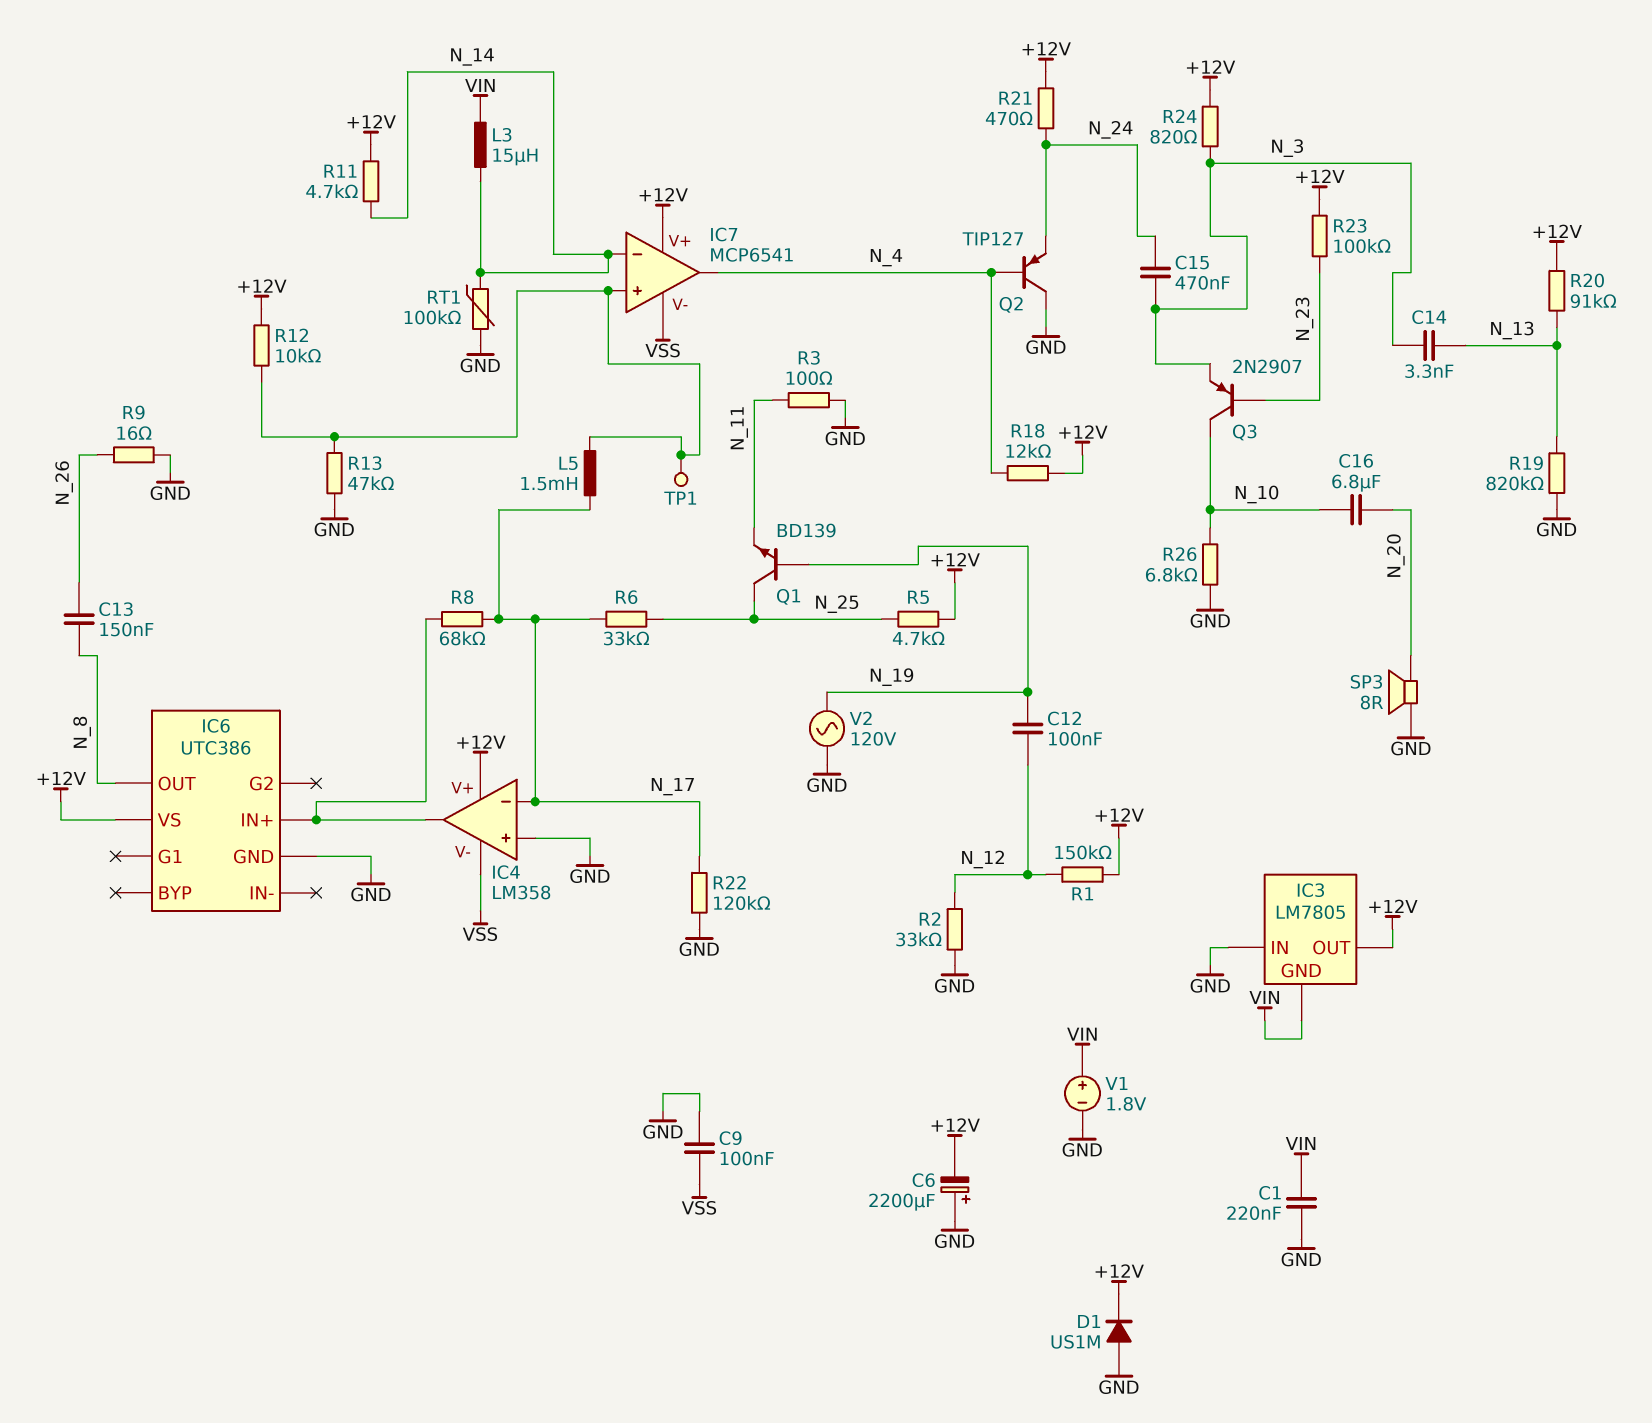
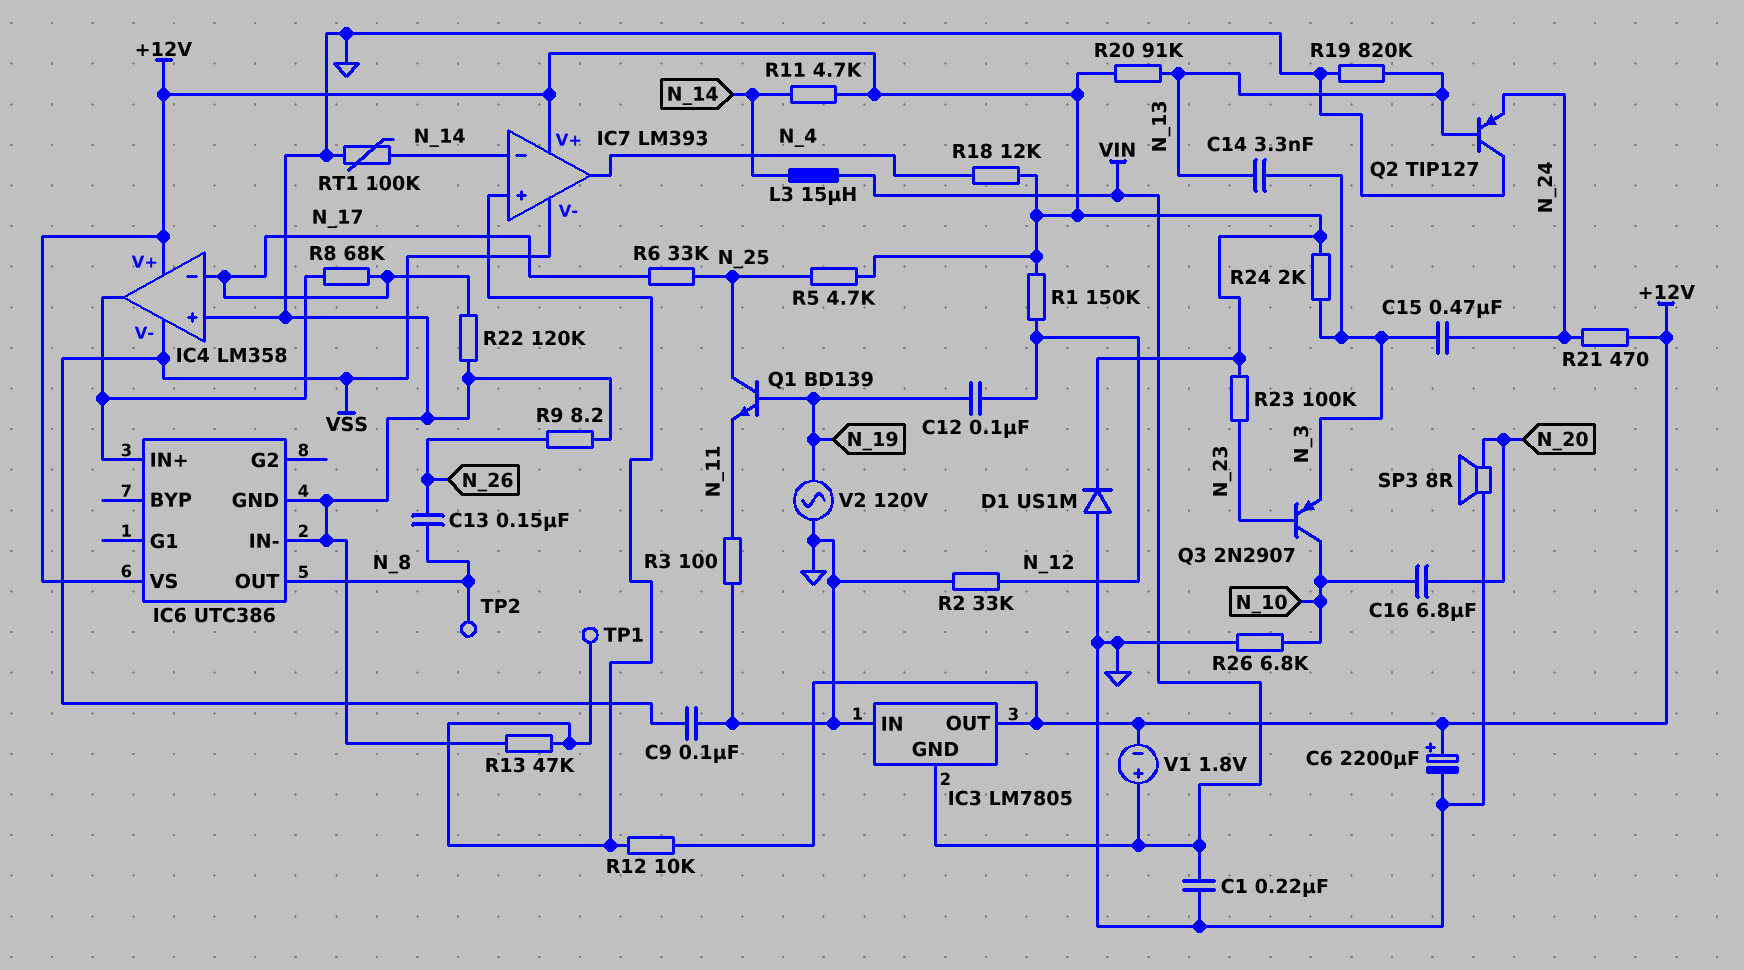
C6: 2200uF (plus GND, minus +12V) -> 2200uF (plus +12V, minus GND)
IC6 pin IN-: none -> GND
IC7: MCP6541 -> LM393
L5: 1.5mH (IC7/in+, N_17) -> none
Q2: PNP TIP127 (B N_4, C GND, E N_24) -> PNP TIP127 (B N_13, C GND, E N_24)
R9: 16 (GND, N_26) -> 8.2 (GND, N_26)
R24: 820 (+12V, N_3) -> 2k (+12V, N_3)
TP2: none -> test point (N_8)
V1: 1.8V (plus VIN, minus GND) -> 1.8V (plus VIN, minus +12V)

